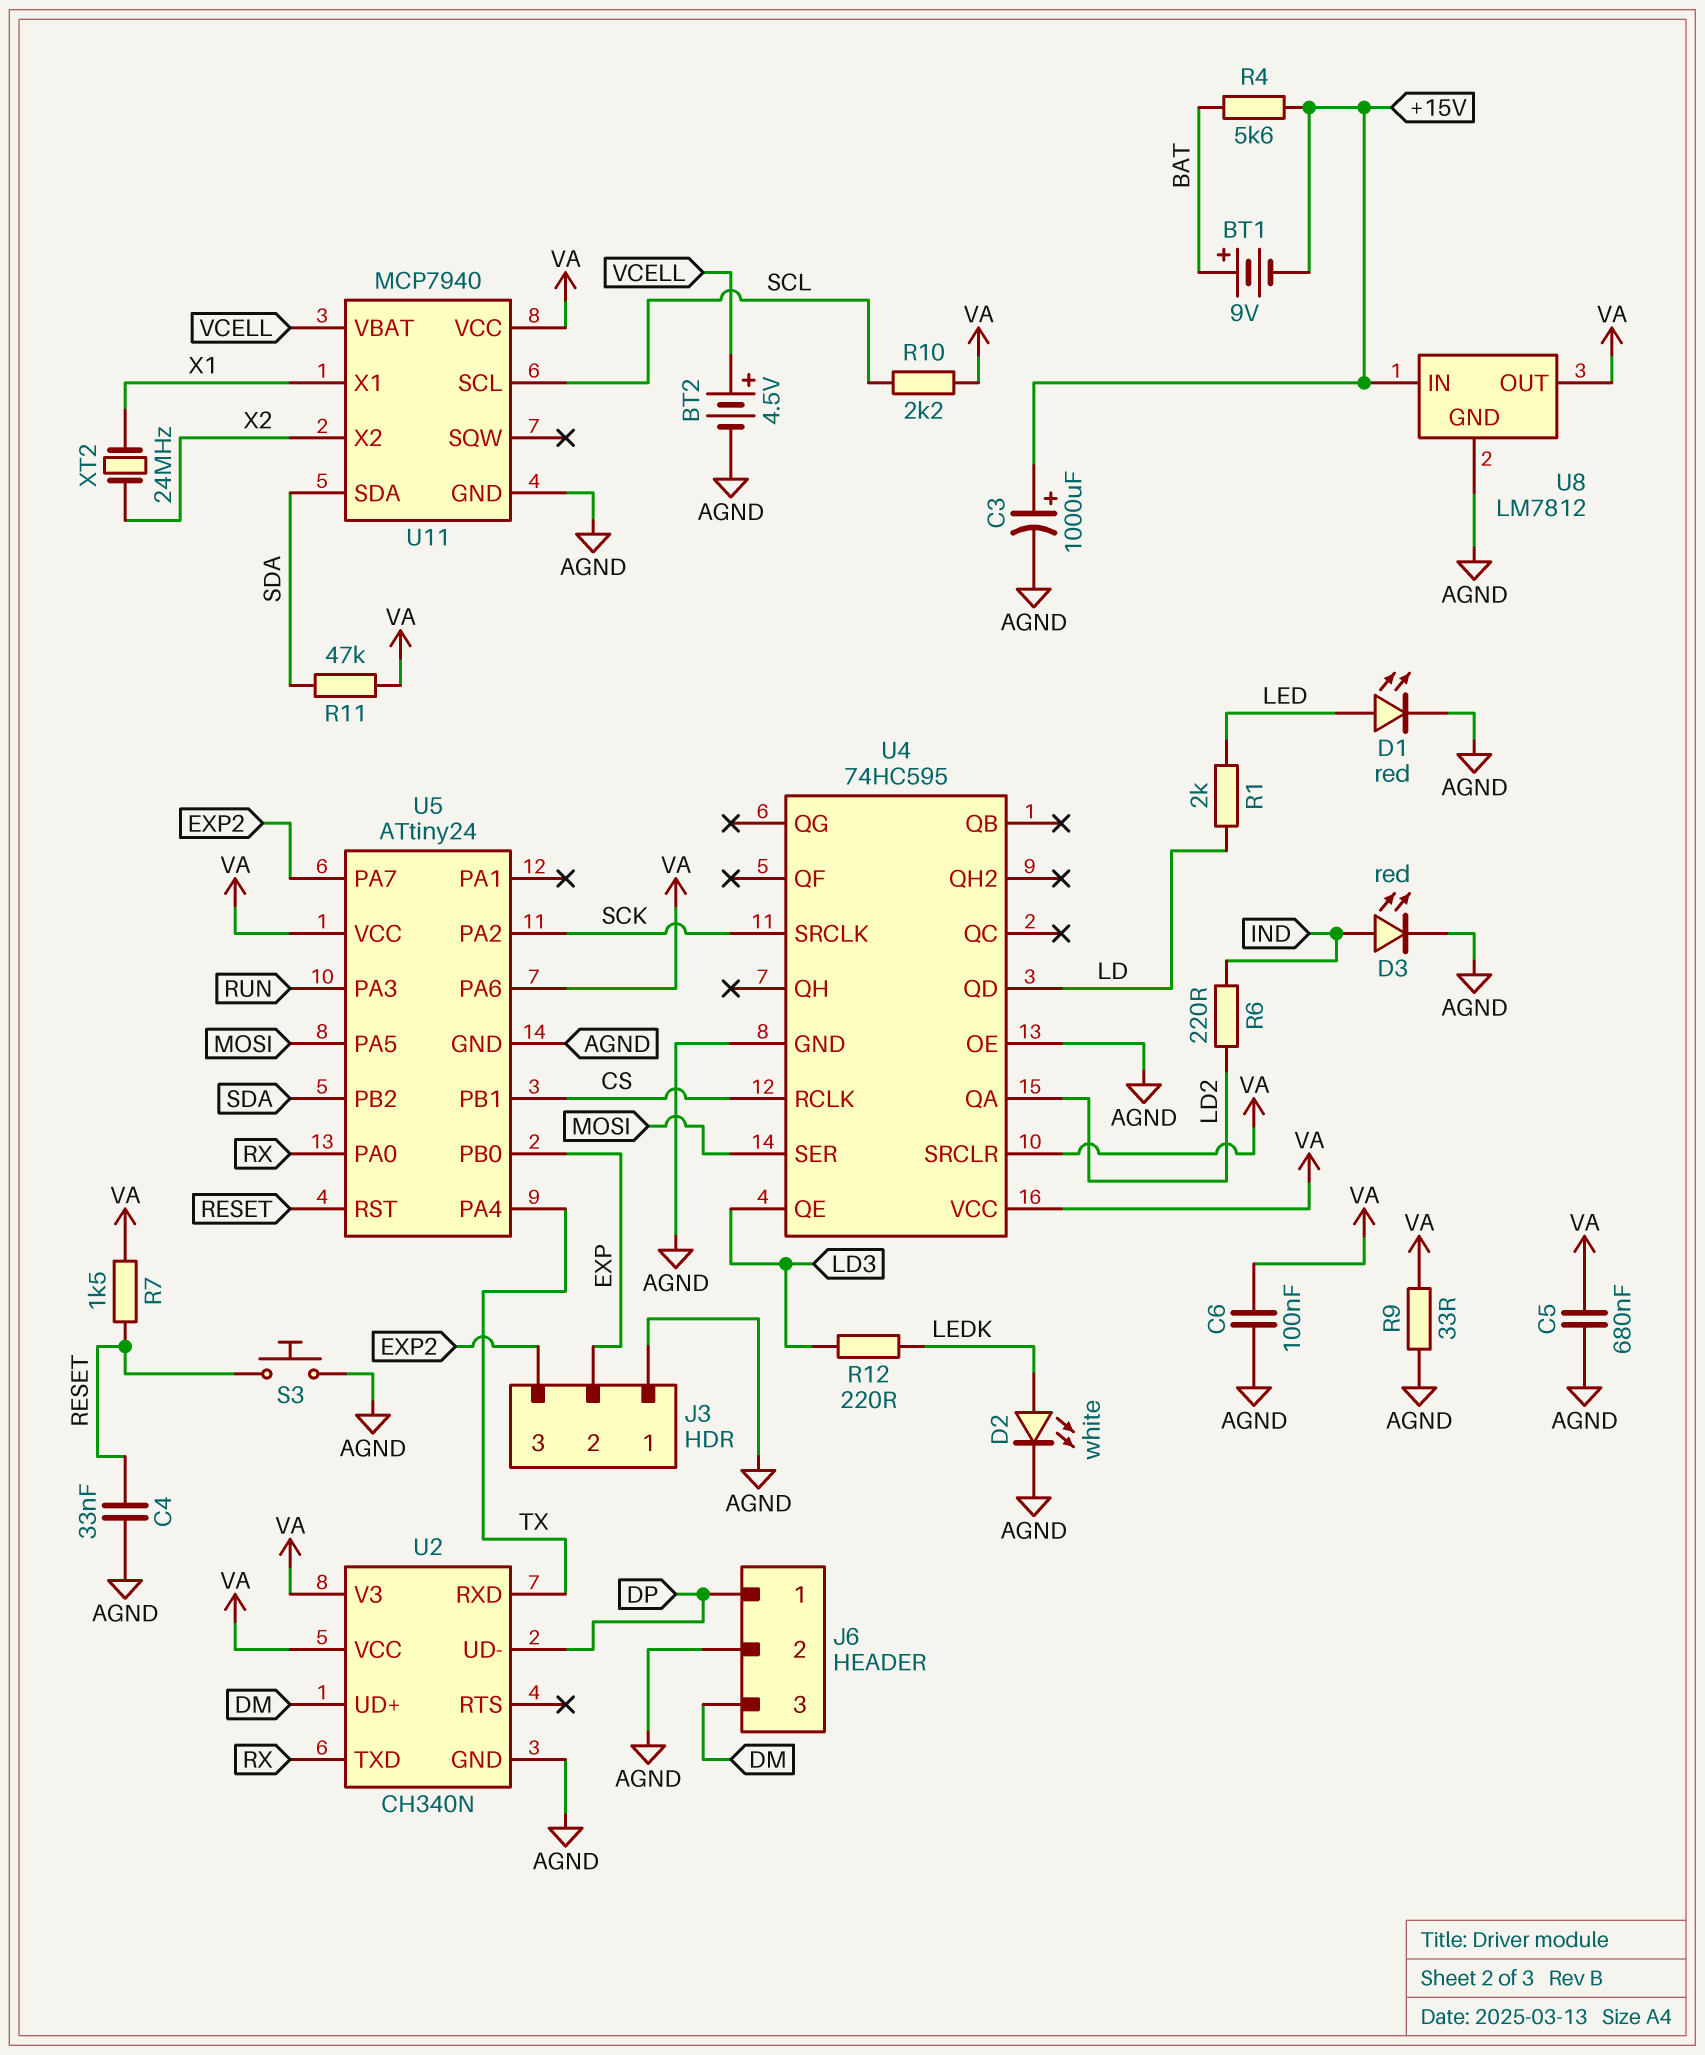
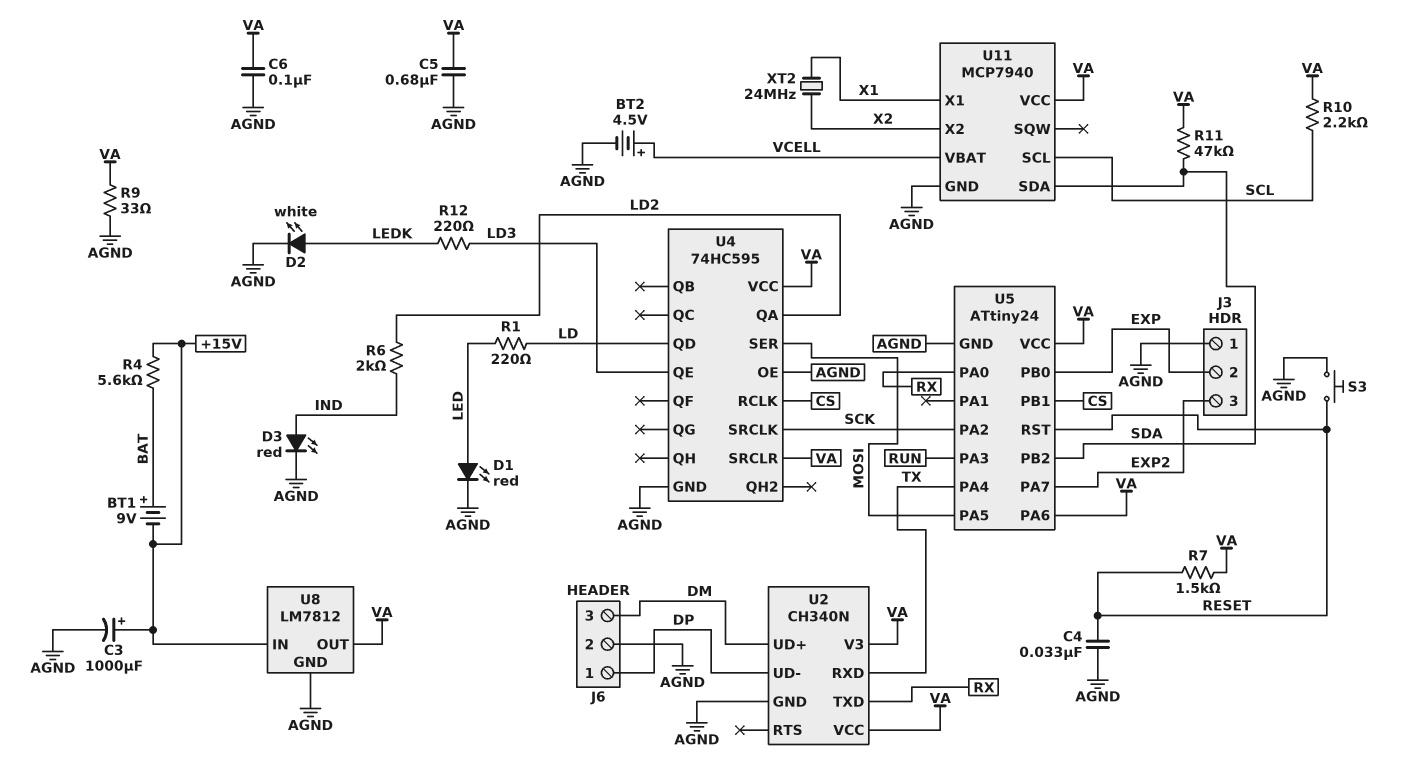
R1: 2k (LD, LED) -> 220 (LD, LED)
R6: 220 (IND, LD2) -> 2k (IND, LD2)

